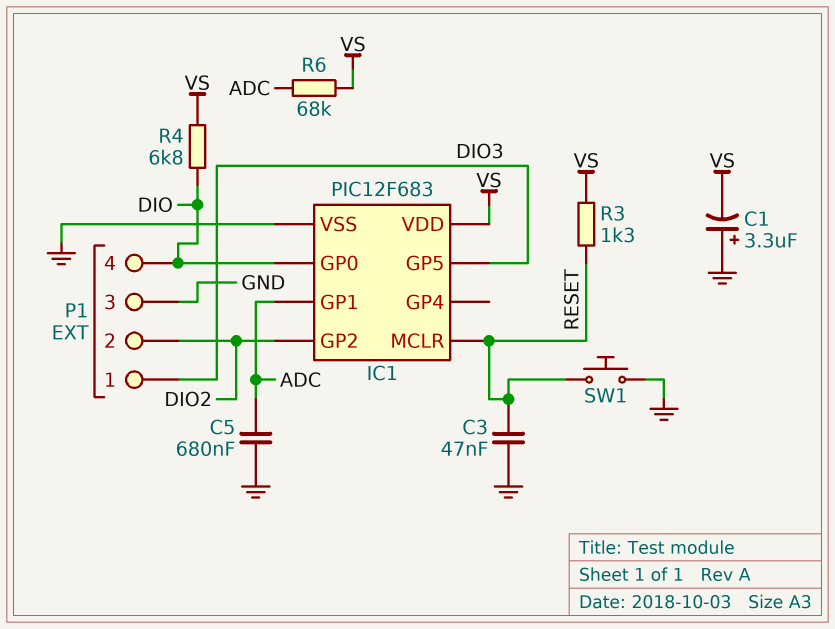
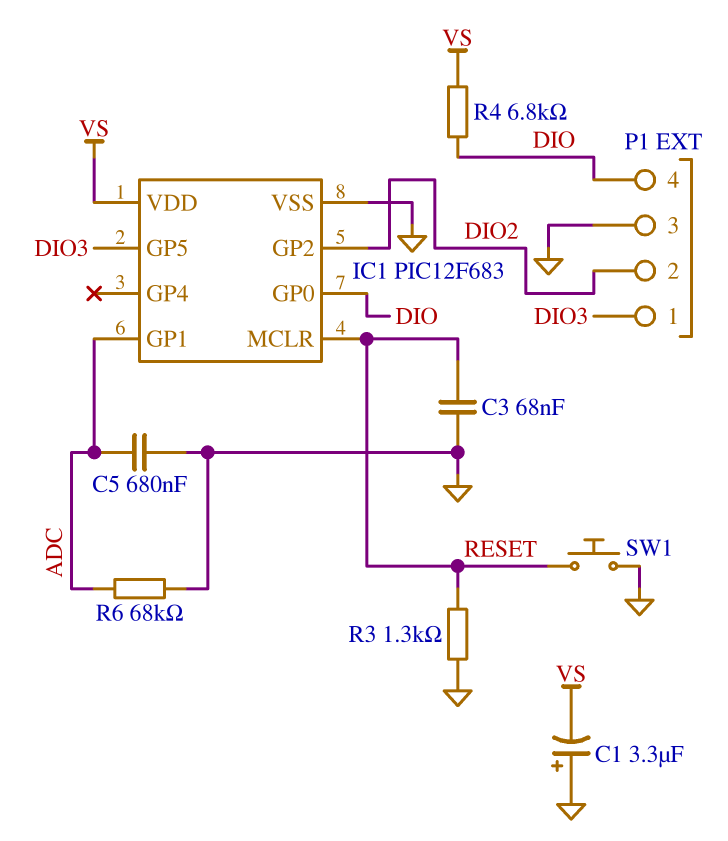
C3: 47nF (GND, RESET) -> 68nF (GND, RESET)
R3: 1.3k (RESET, VS) -> 1.3k (GND, RESET)
R6: 68k (ADC, VS) -> 68k (ADC, GND)

